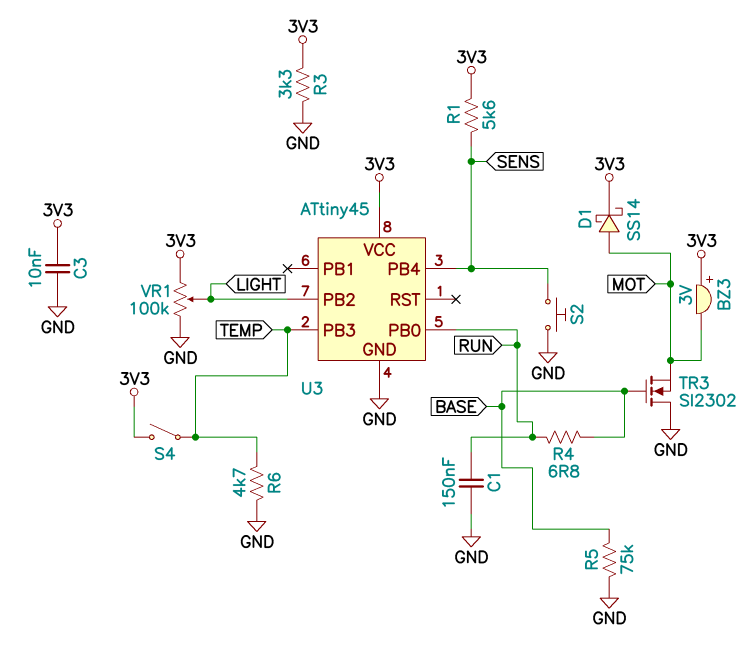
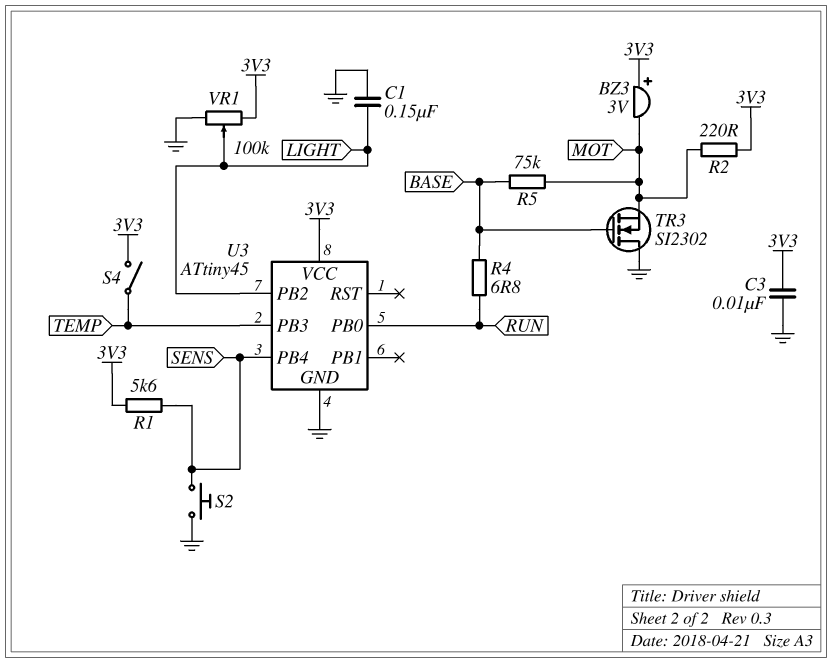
C1: 150nF (GND, RUN) -> 150nF (GND, LIGHT)
D1: schottky SS14 (A MOT, K 3V3) -> none
R2: none -> 220 (3V3, MOT)
R3: 3.3k (3V3, GND) -> none
R5: 75k (BASE, GND) -> 75k (BASE, MOT)
R6: 4.7k (GND, TEMP) -> none

